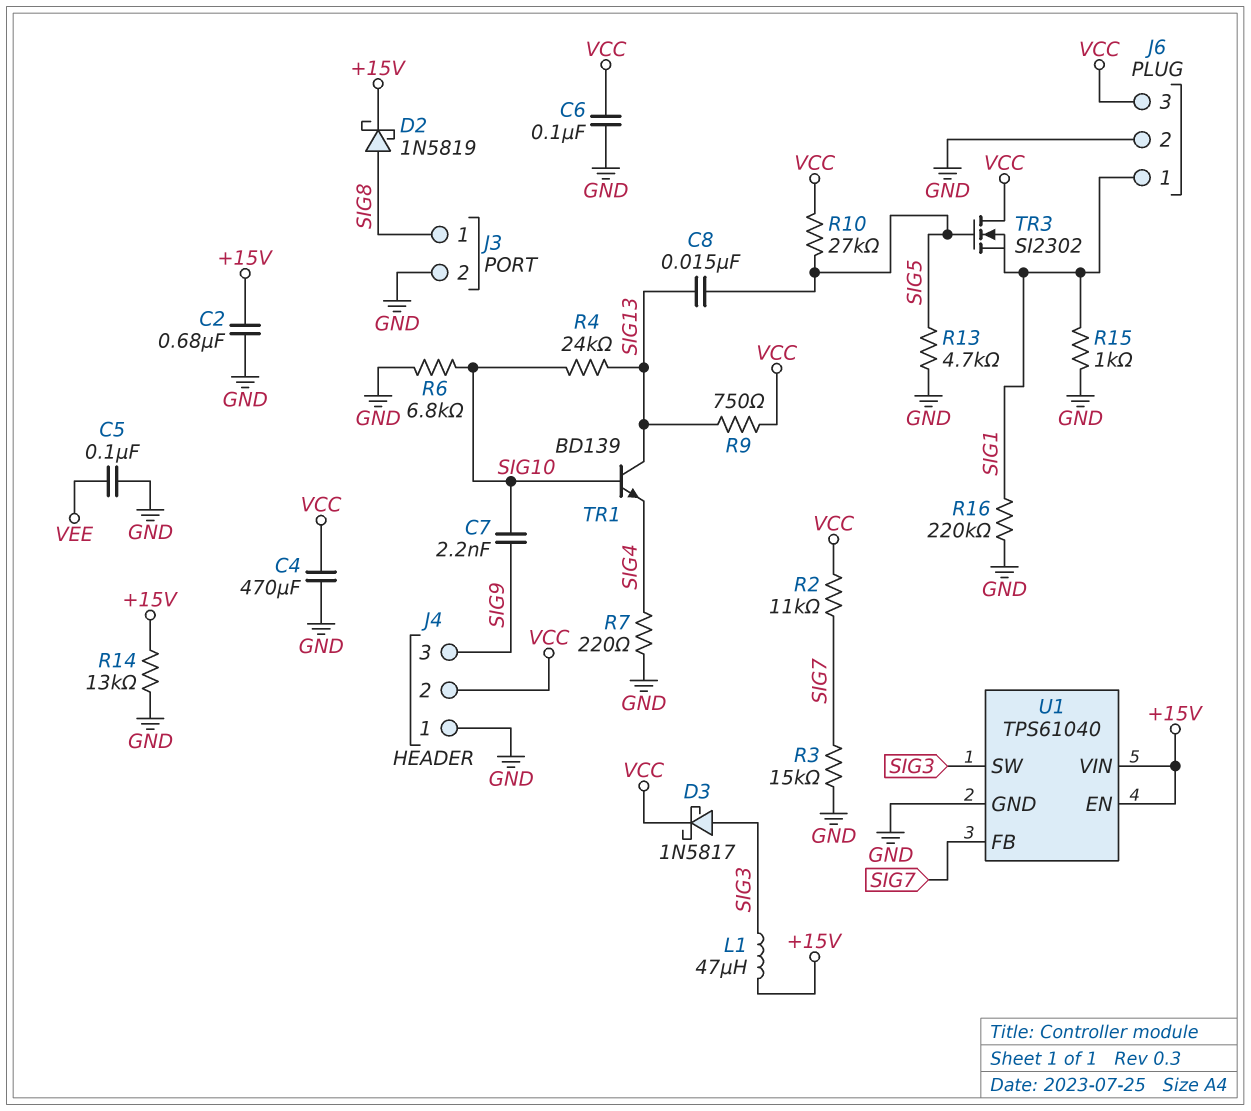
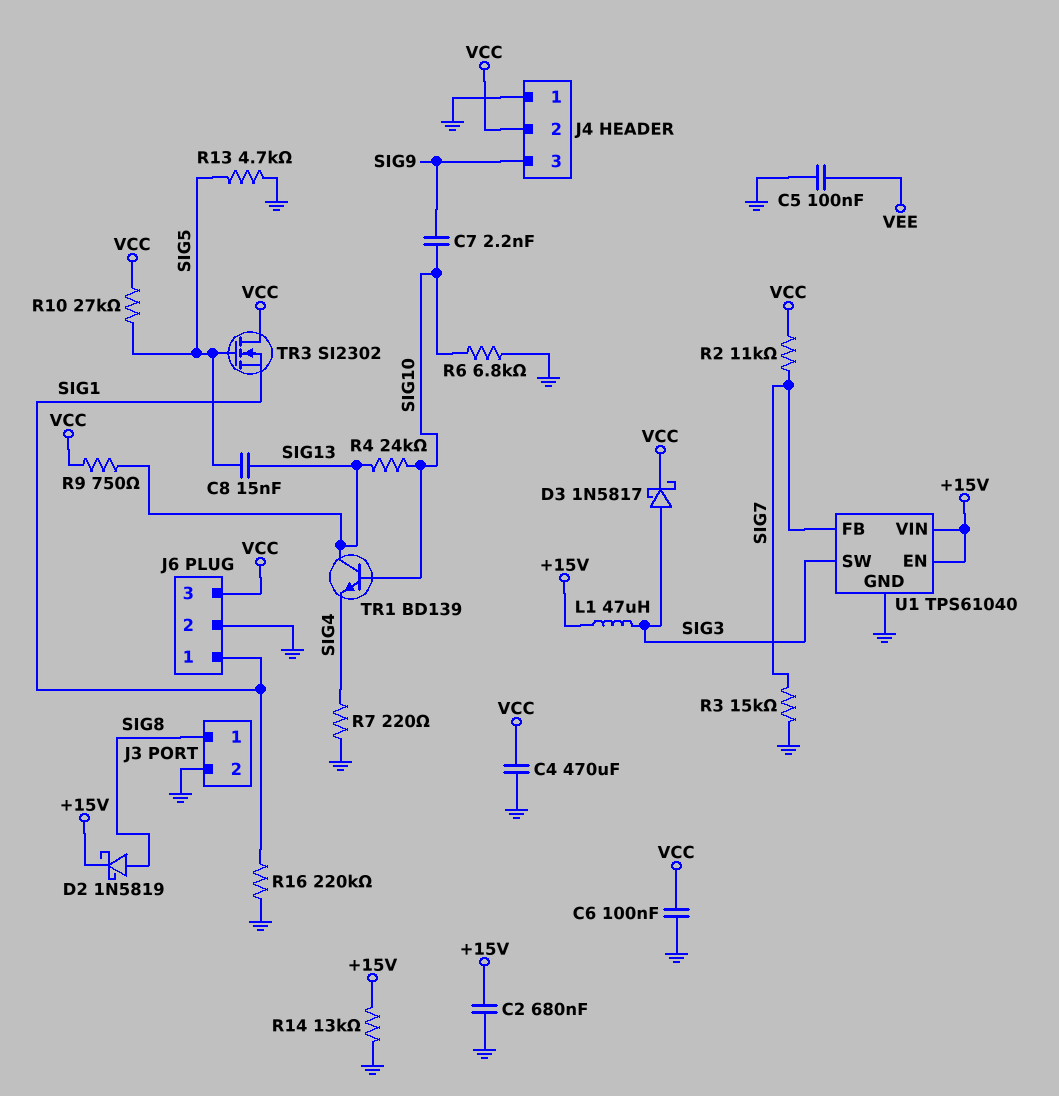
R15: 1k (GND, SIG1) -> none

